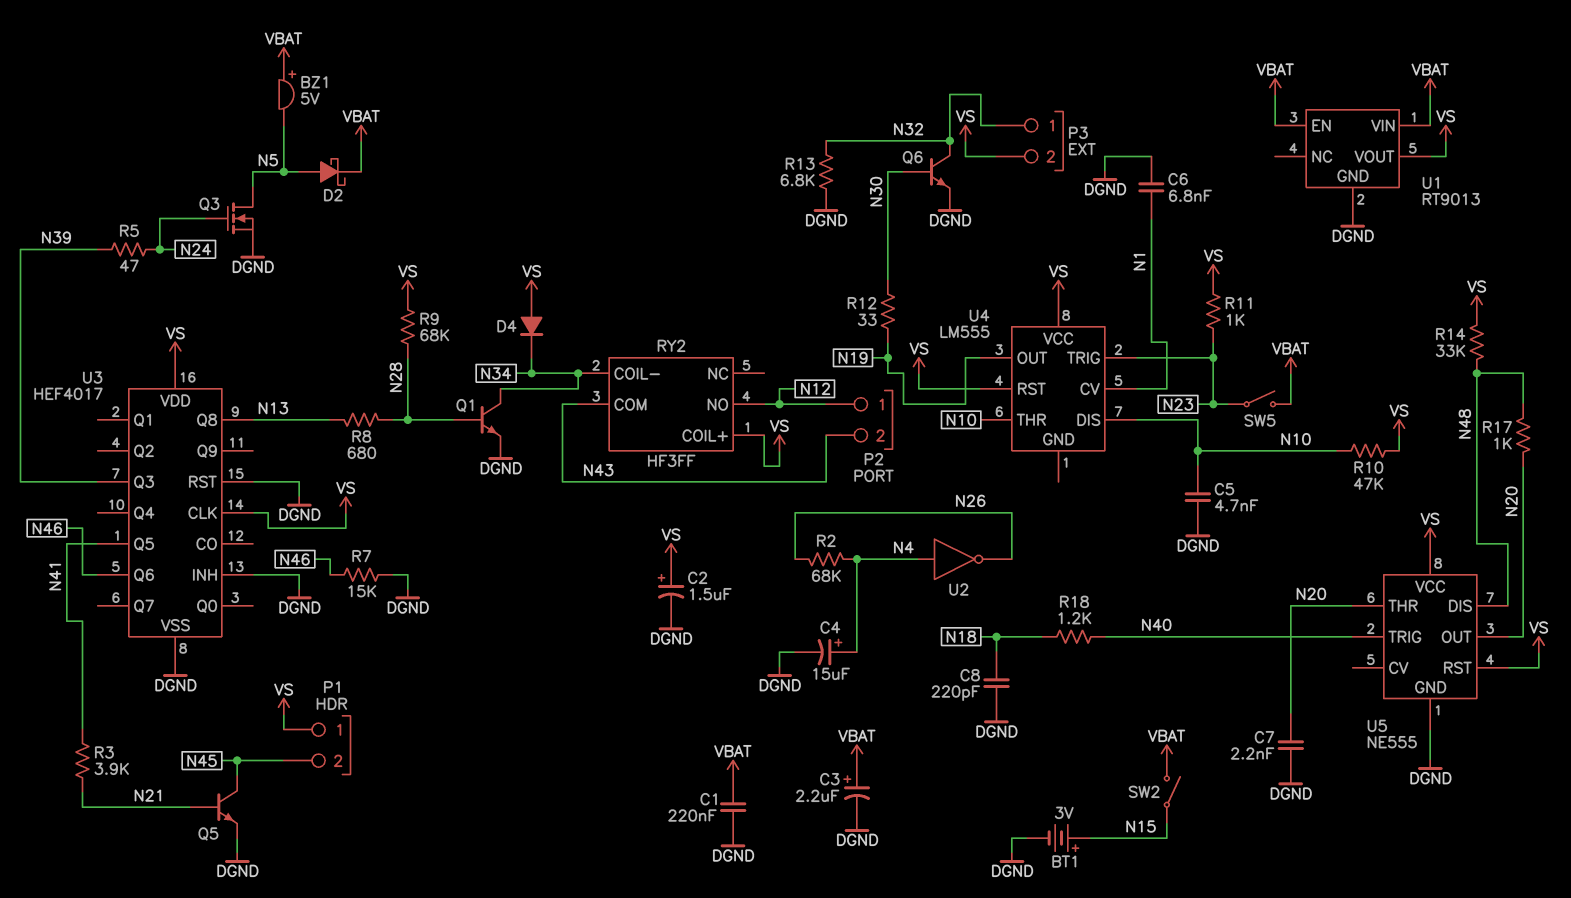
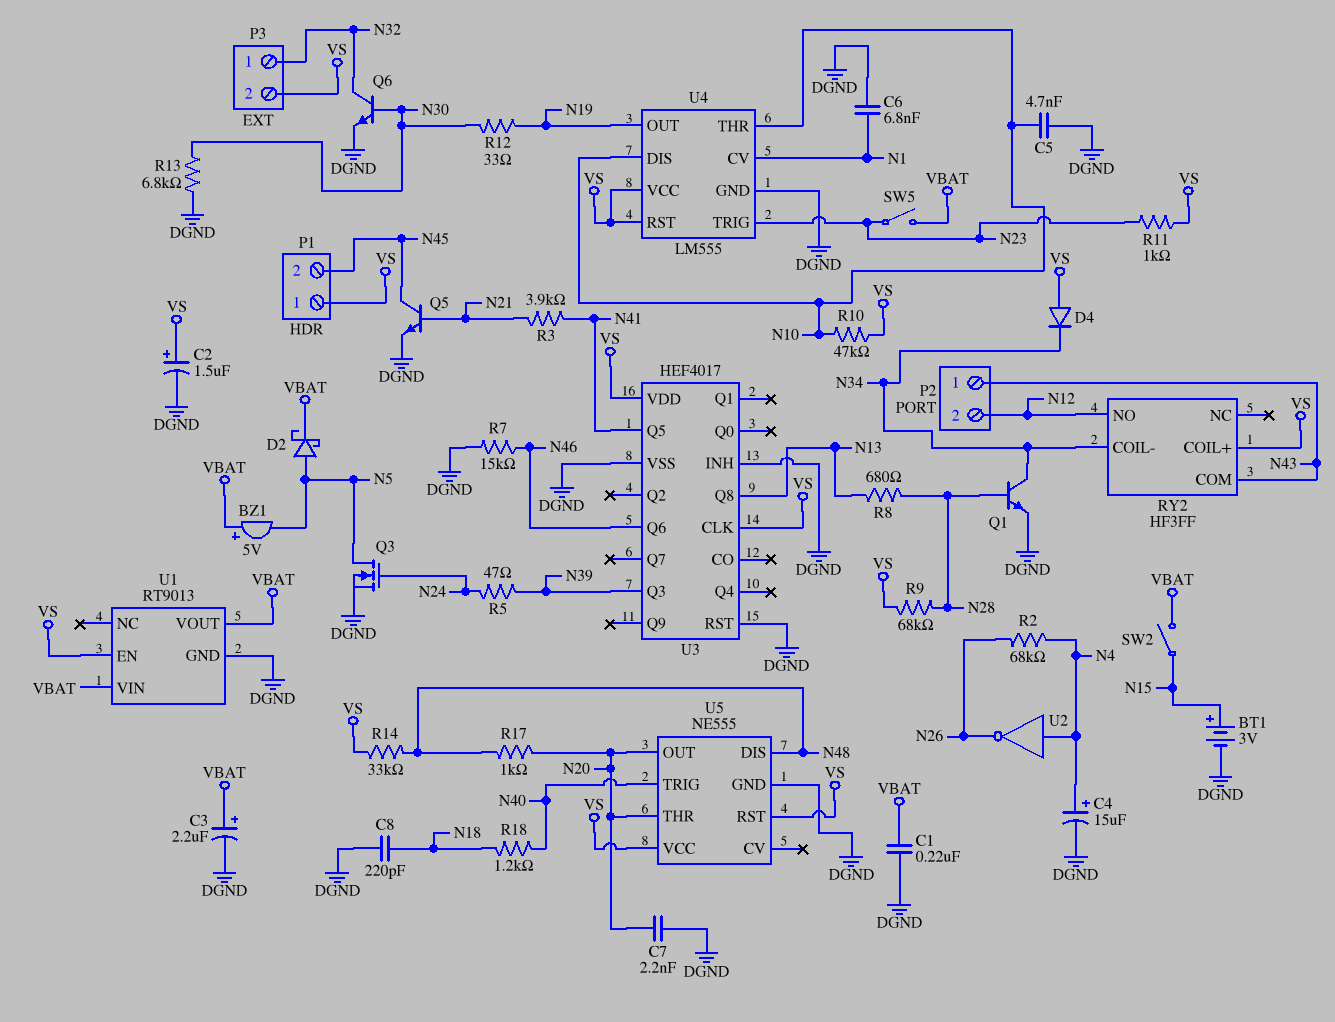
P2 pin 1: N12 -> N43
P2 pin 2: N43 -> N12
R13: 6.8k (DGND, N32) -> 6.8k (DGND, N30)
U1 pin EN: VBAT -> VS
U1 pin VOUT: VS -> VBAT
U4 pin GND: none -> DGND

